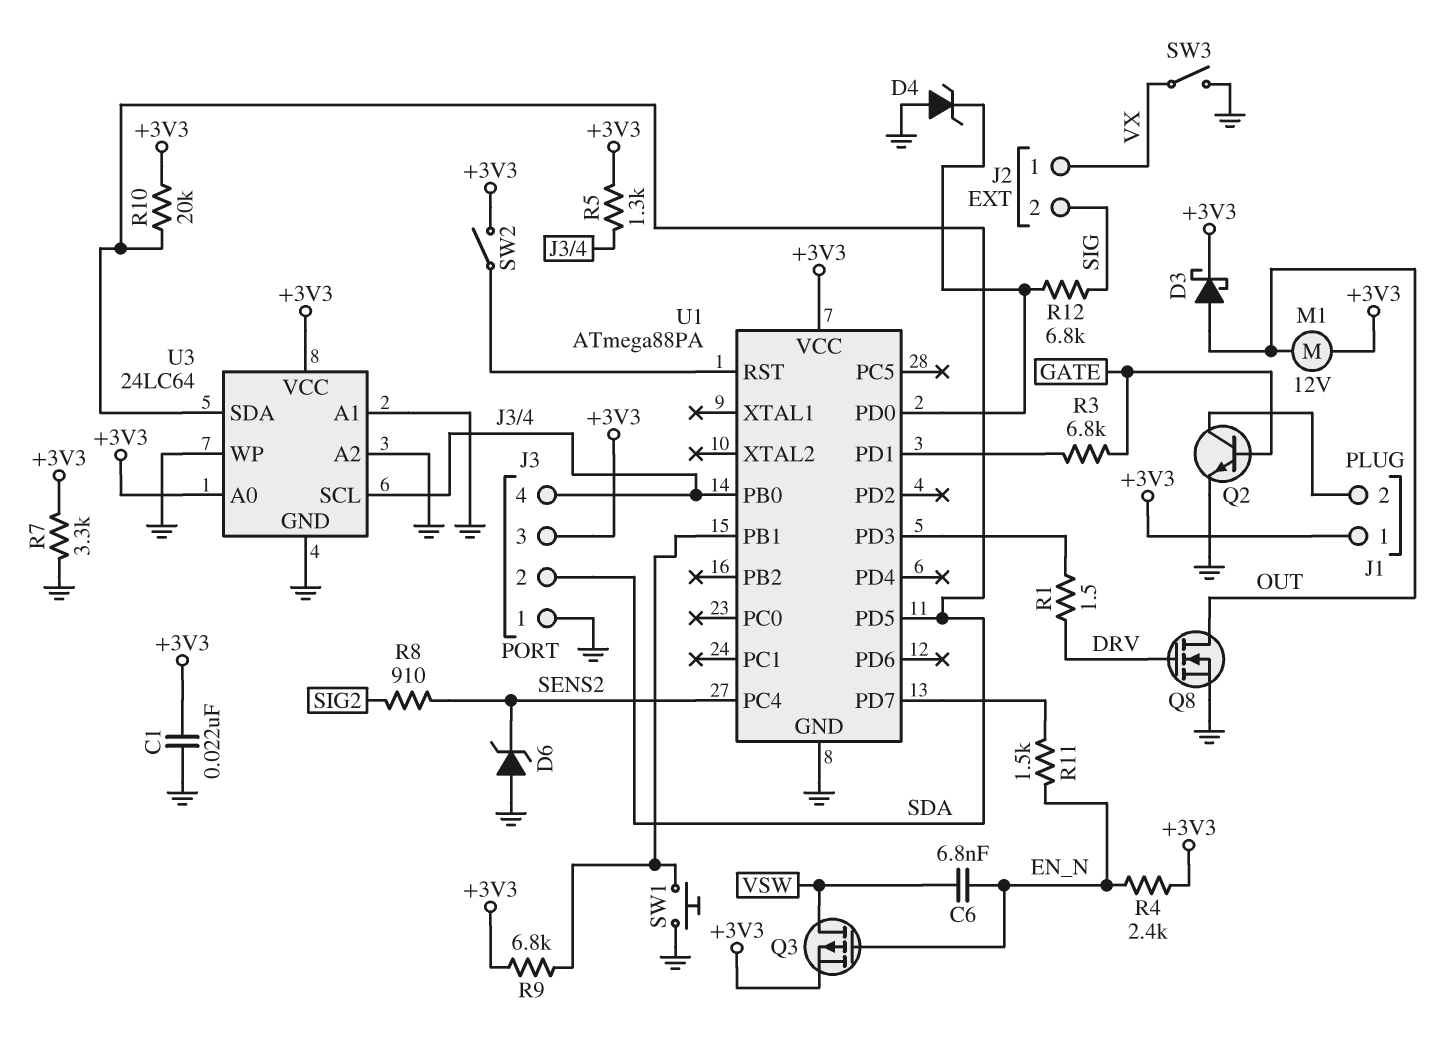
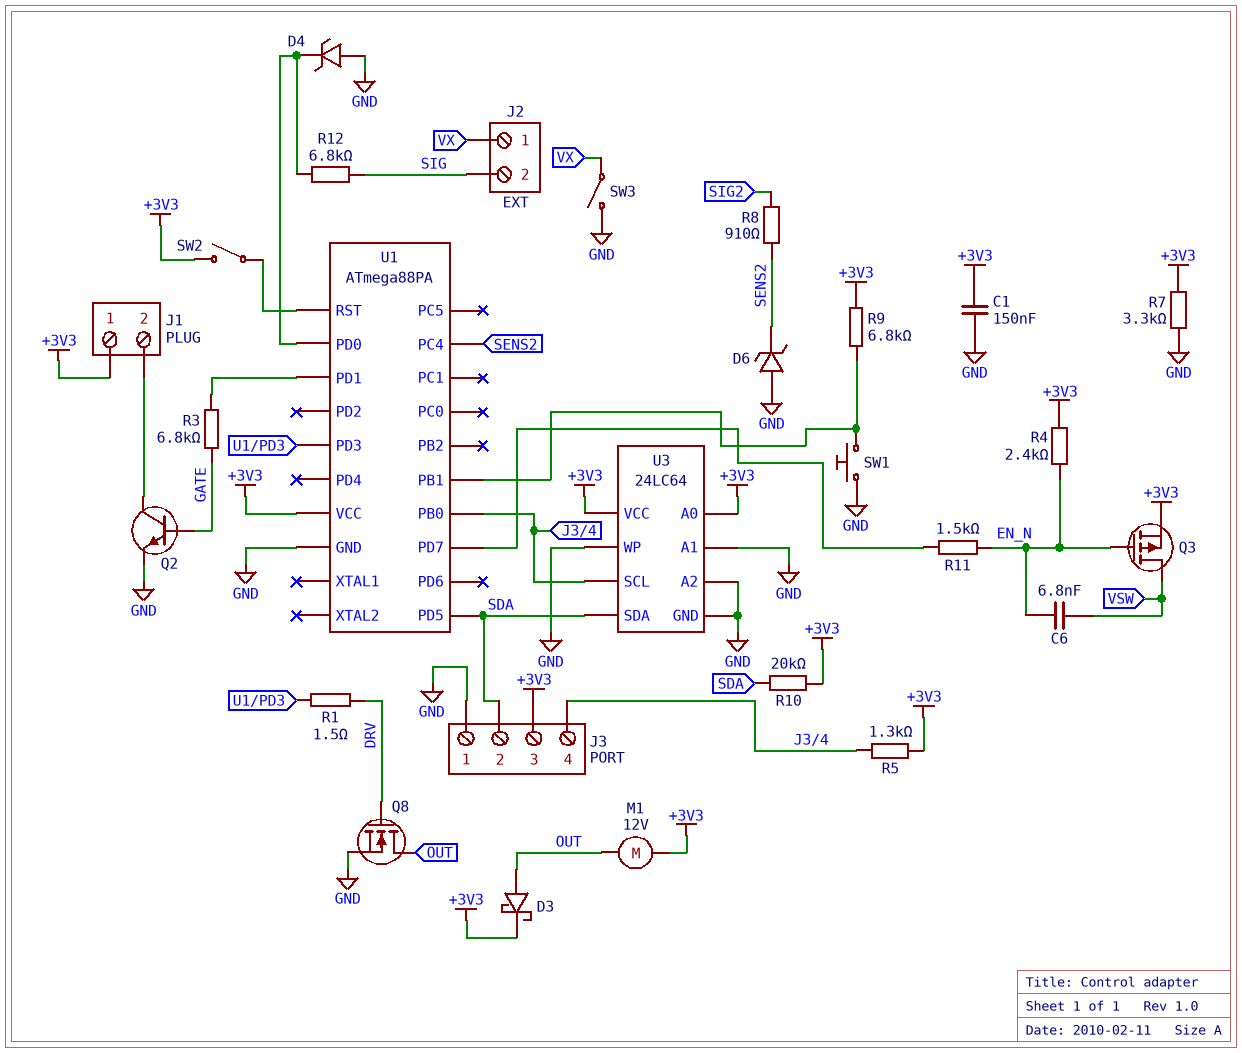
C1: 22nF (+3V3, GND) -> 150nF (+3V3, GND)

